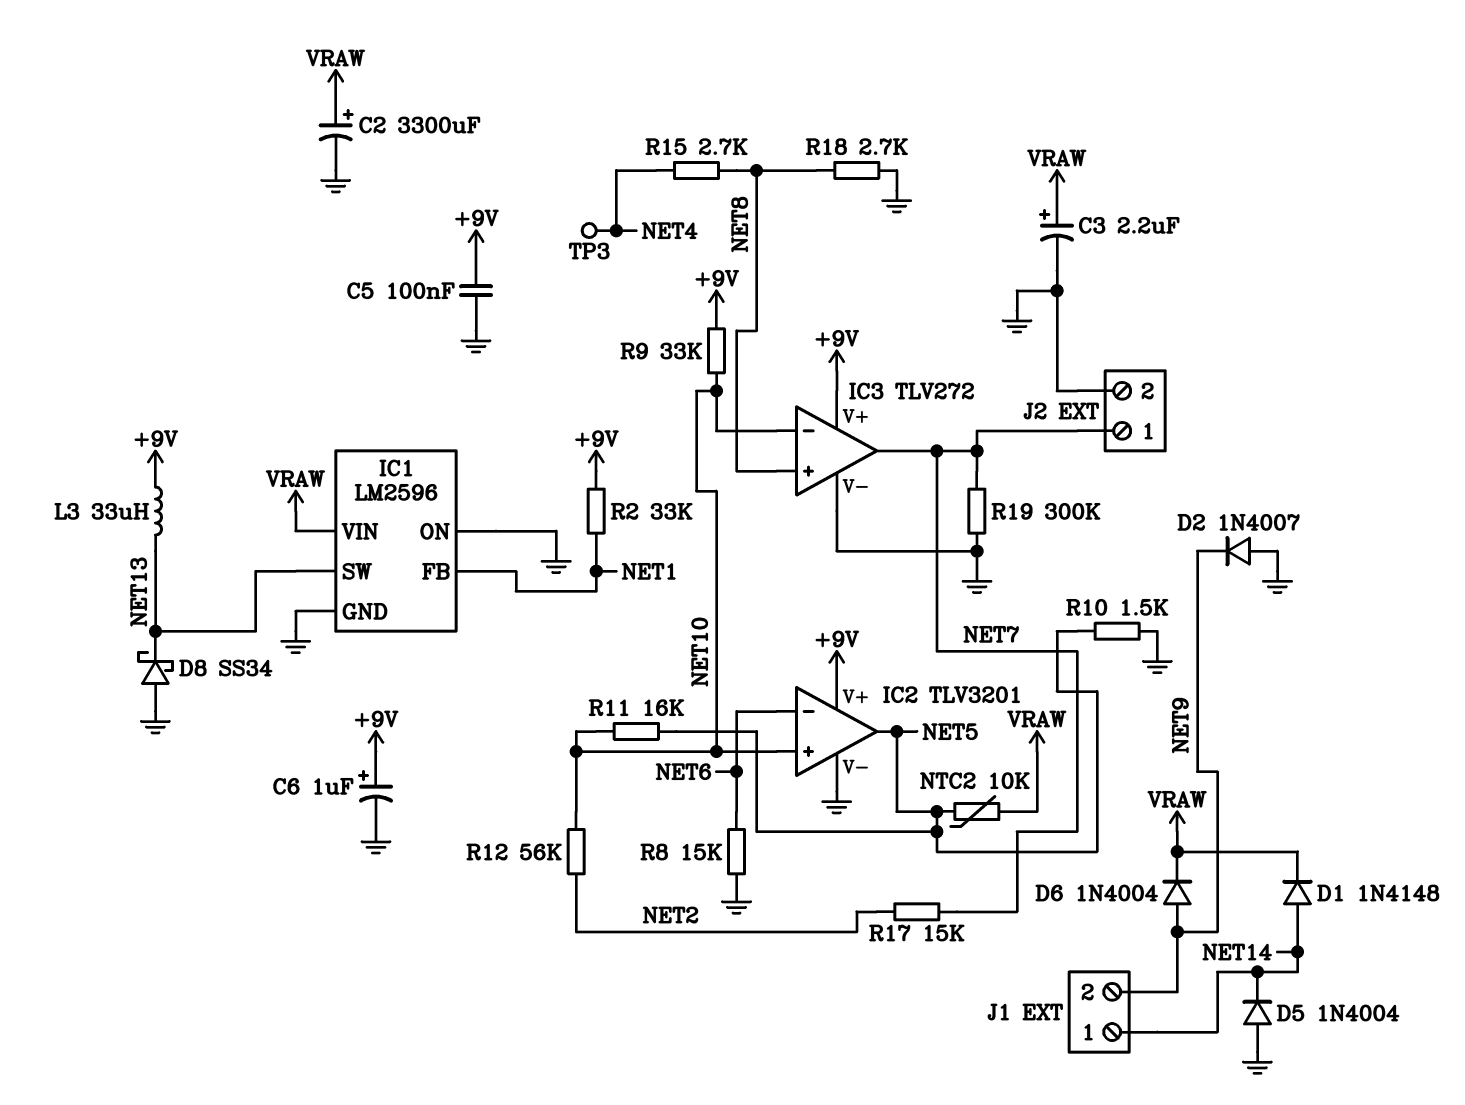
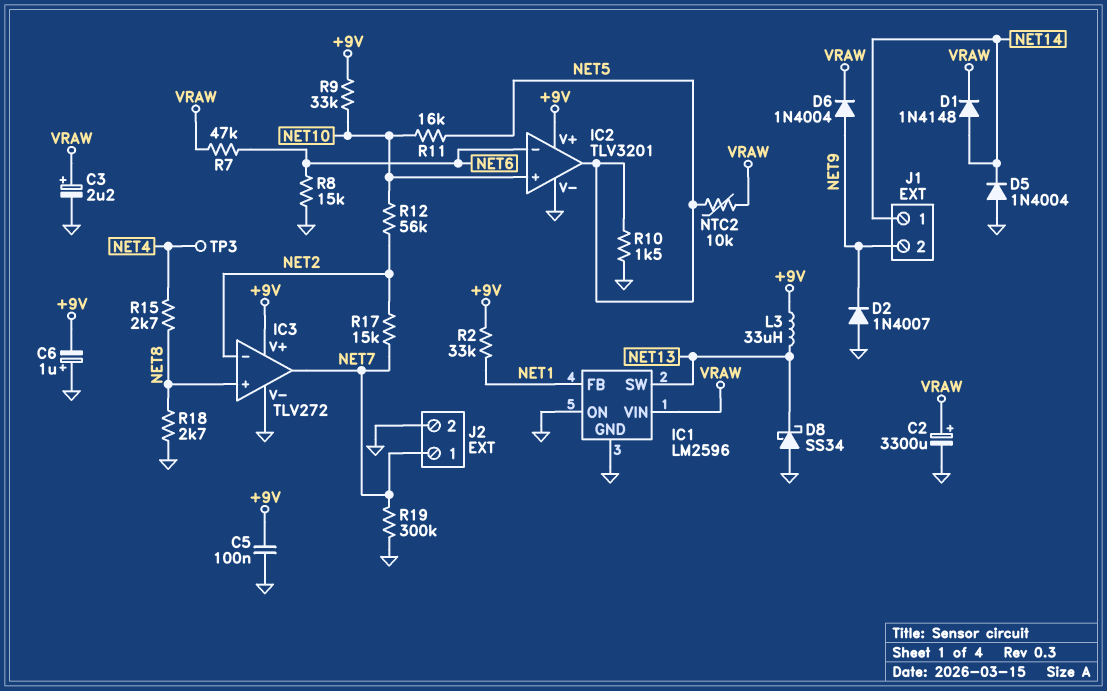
C6: 1uF (plus +9V, minus GND) -> 1uF (plus GND, minus +9V)
IC3 pin in-: NET10 -> NET2
R7: none -> 47k (NET6, VRAW)

